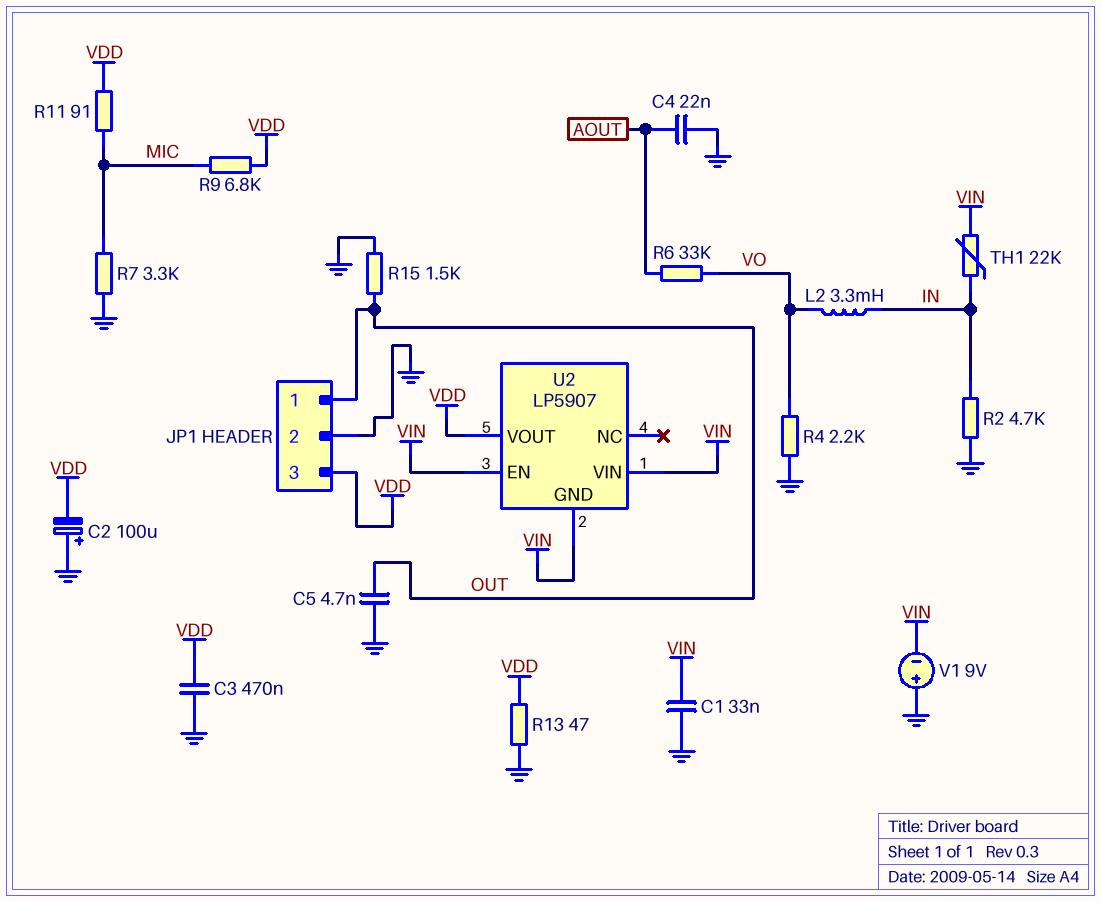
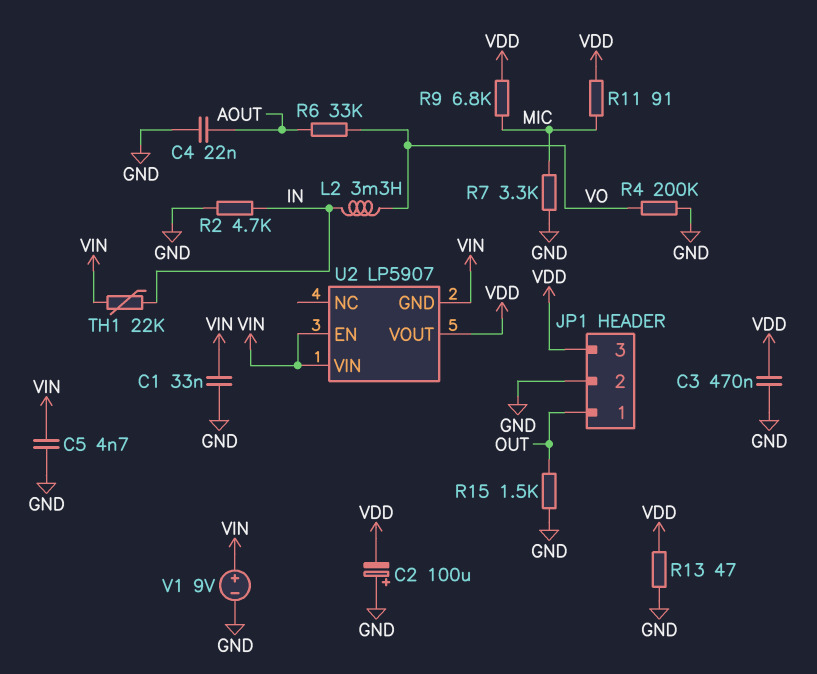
C5: 4.7nF (GND, OUT) -> 4.7nF (GND, VIN)
R4: 2.2k (GND, VO) -> 200k (GND, VO)
V1: 9V (plus GND, minus VIN) -> 9V (plus VIN, minus GND)

